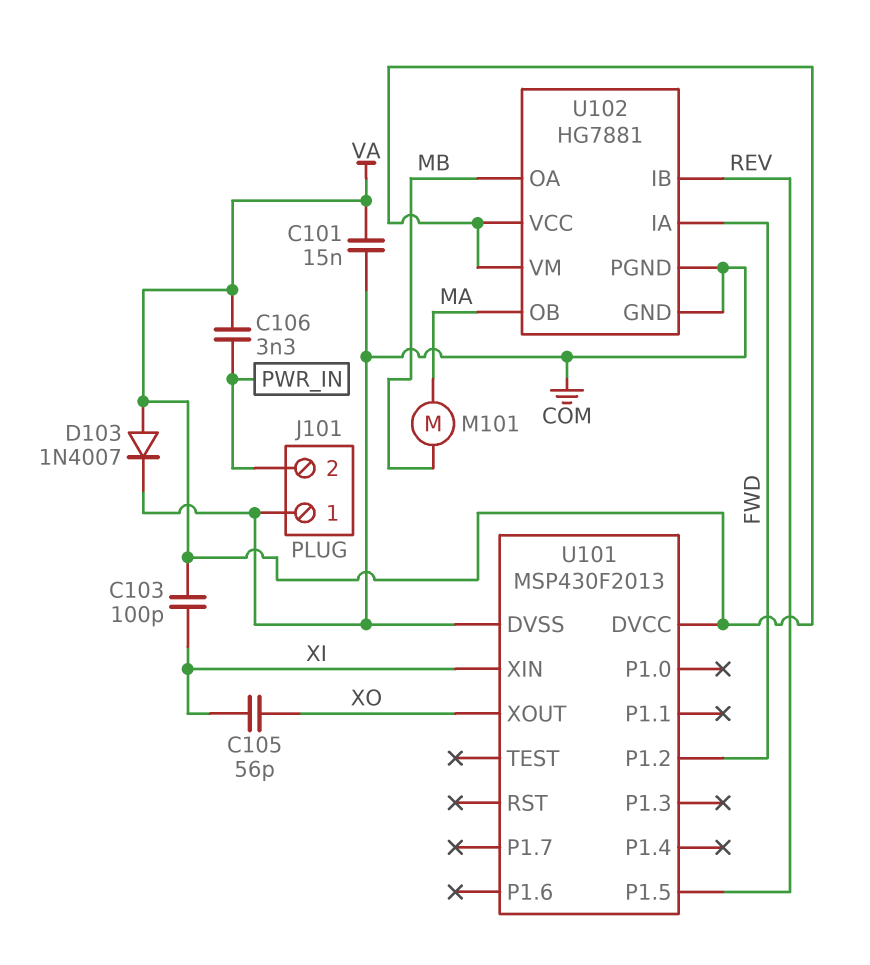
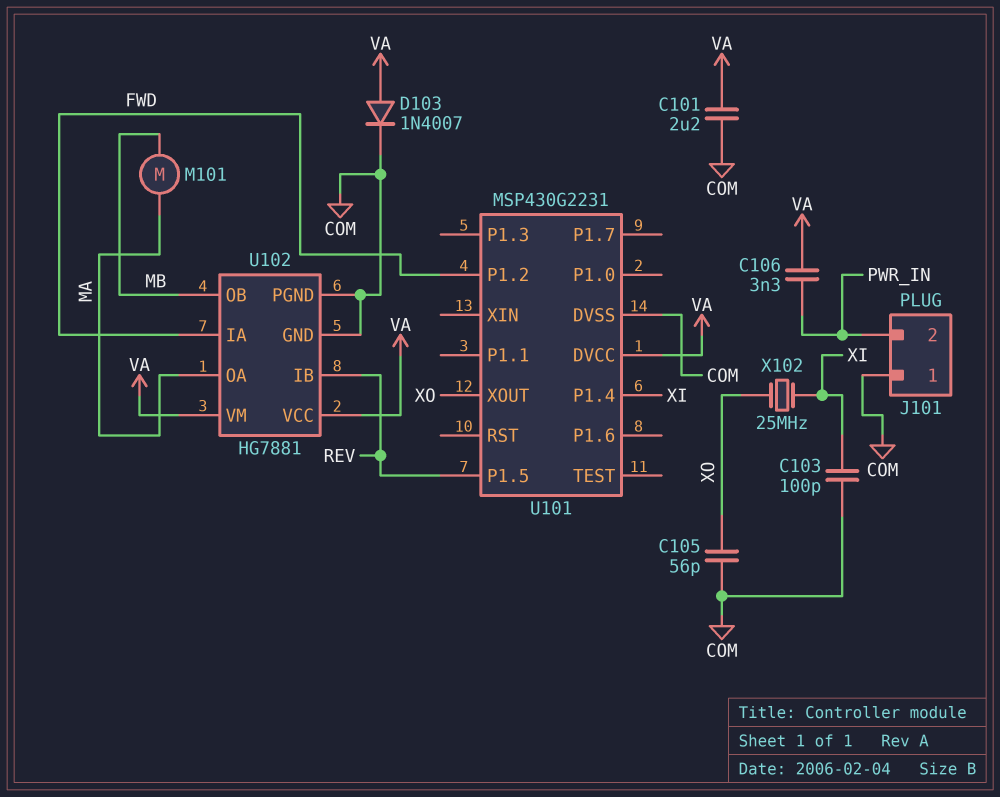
C101: 15nF (COM, VA) -> 2.2uF (COM, VA)
C103: 100pF (VA, XI) -> 100pF (COM, XI)
C105: 56pF (XI, XO) -> 56pF (COM, XO)
U101: MSP430F2013 -> MSP430G2231
U101 pin P1.4: none -> XI
U101 pin XIN: XI -> none
U102 pin OA: MB -> MA
U102 pin OB: MA -> MB
X102: none -> 25MHz (XI, XO)

